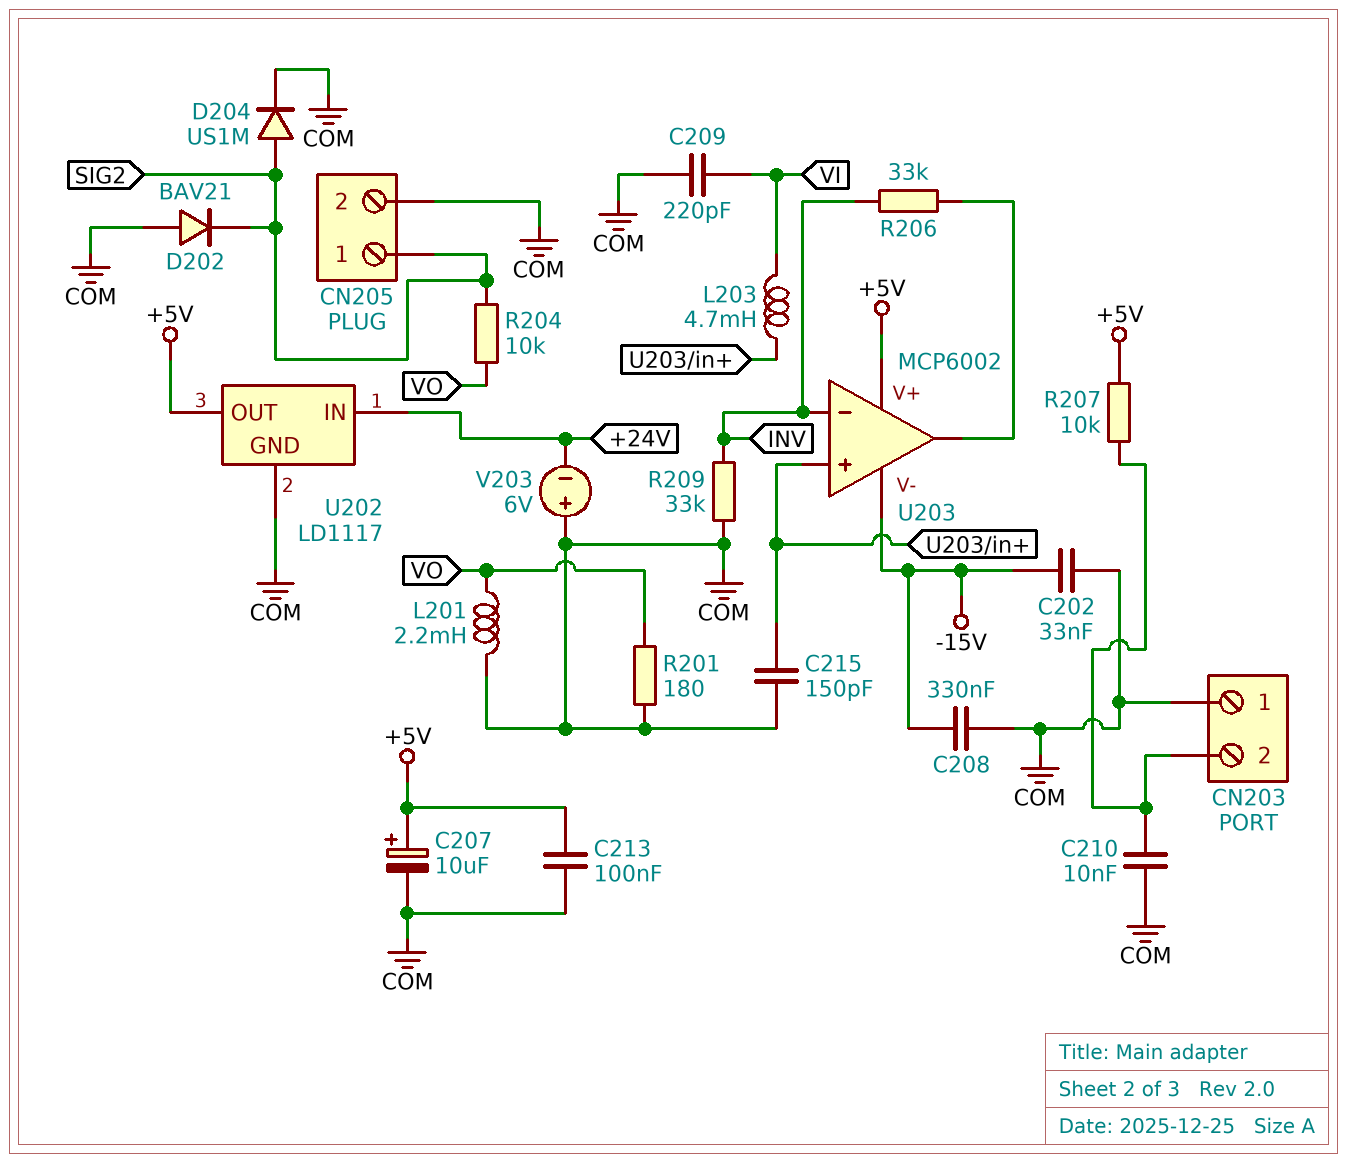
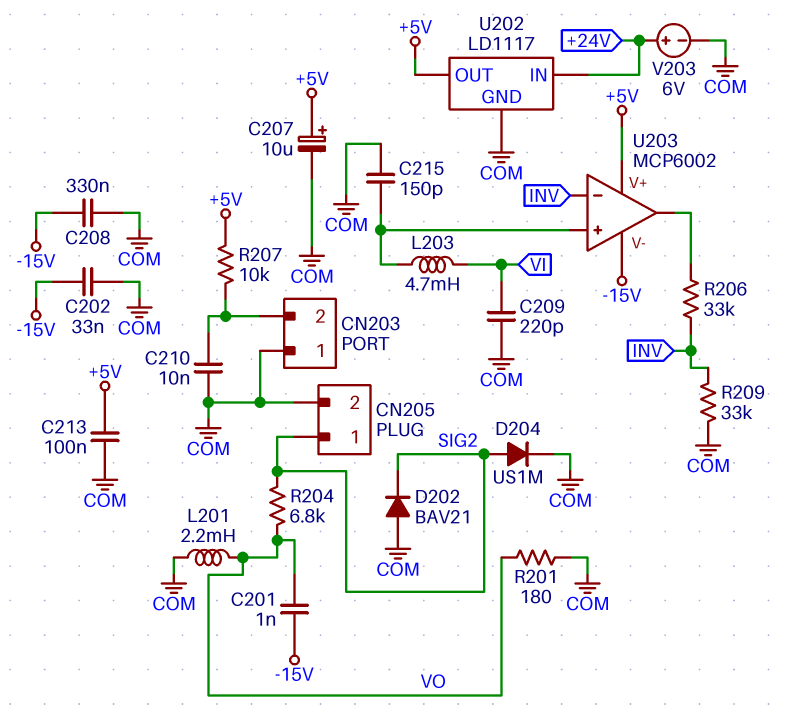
C201: none -> 1nF (-15V, VO)
R204: 10k (SIG2, VO) -> 6.8k (SIG2, VO)
V203: 6V (plus COM, minus +24V) -> 6V (plus +24V, minus COM)

